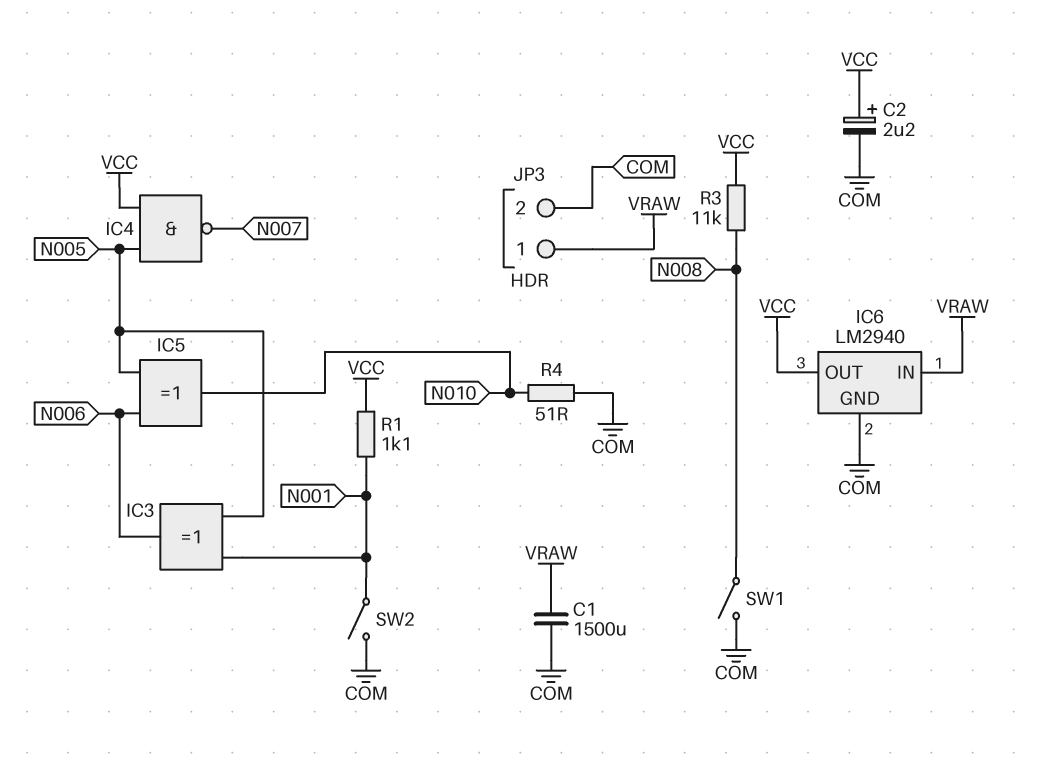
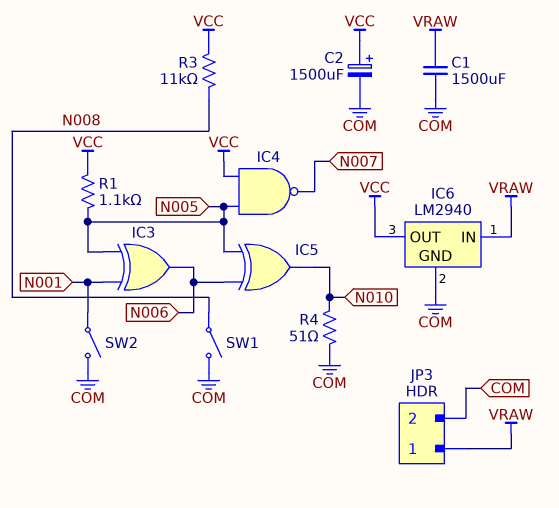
C2: 2.2uF (plus VCC, minus COM) -> 1500uF (plus VCC, minus COM)
R1: 1.1k (N001, VCC) -> 1.1k (N005, VCC)

